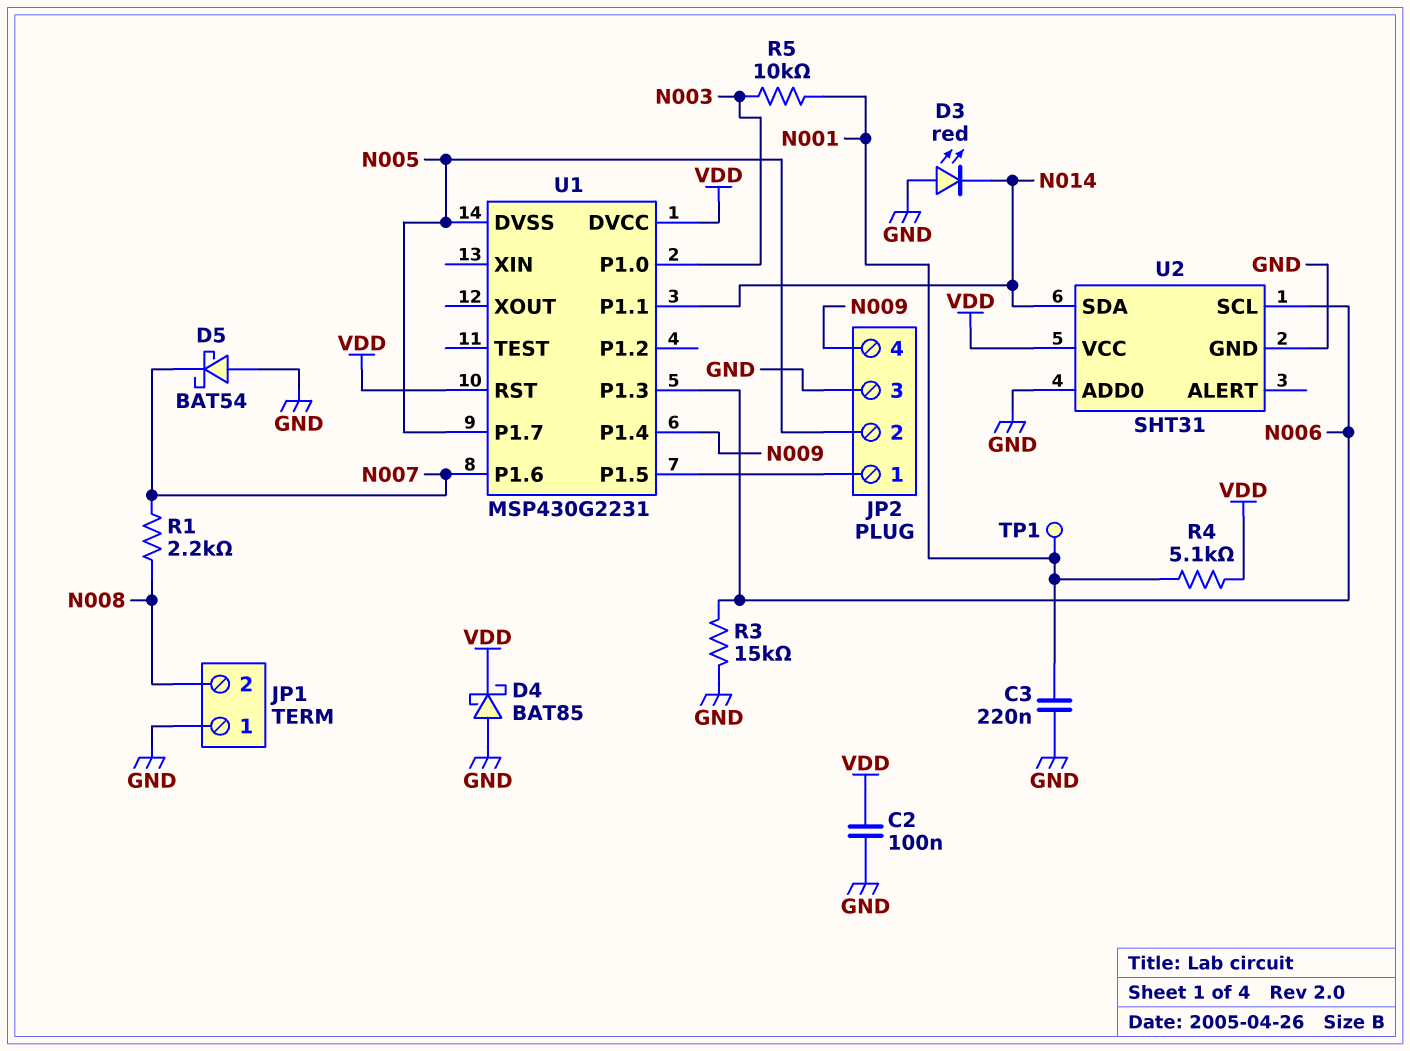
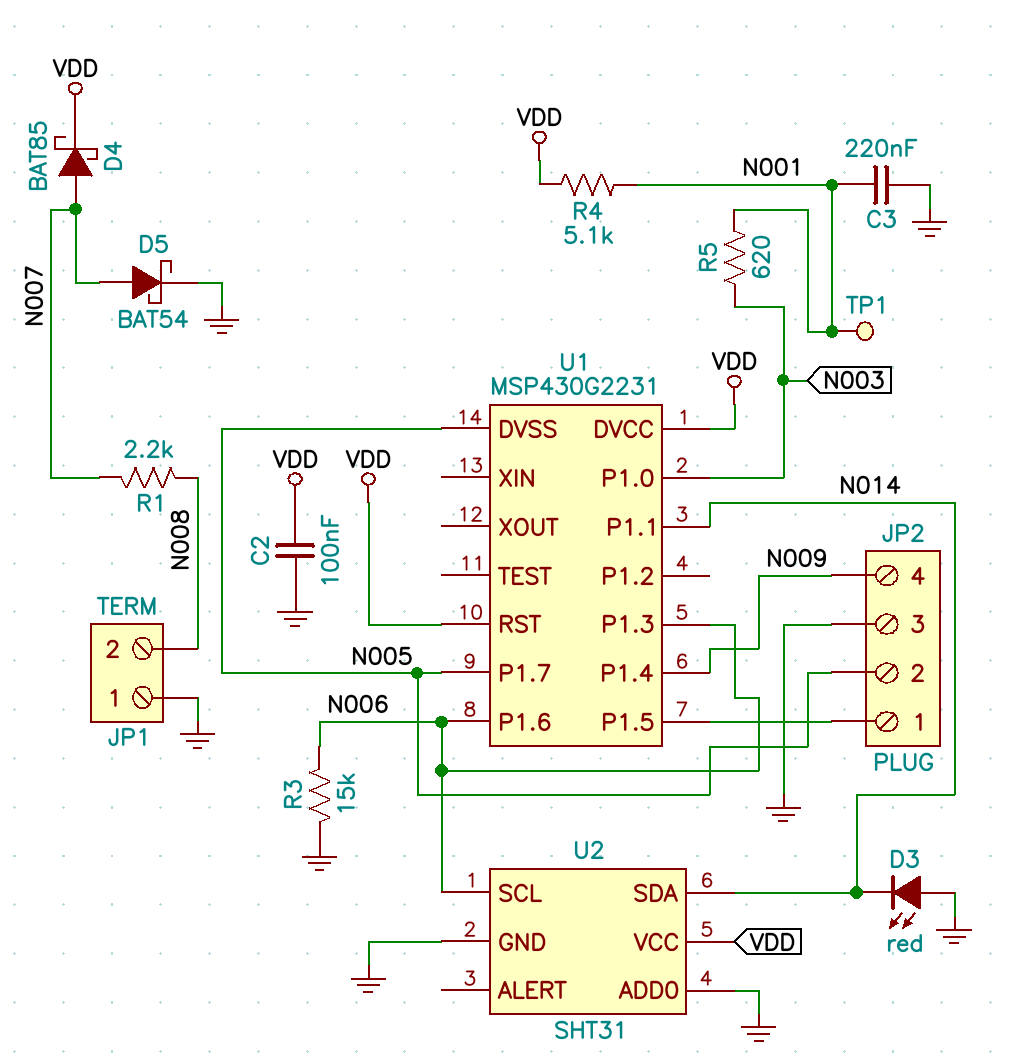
D4: schottky BAT85 (A GND, K VDD) -> schottky BAT85 (A N007, K VDD)
D5: schottky BAT54 (A GND, K N007) -> schottky BAT54 (A N007, K GND)
R5: 10k (N001, N003) -> 620 (N001, N003)
U1 pin P1.6: N007 -> N006

